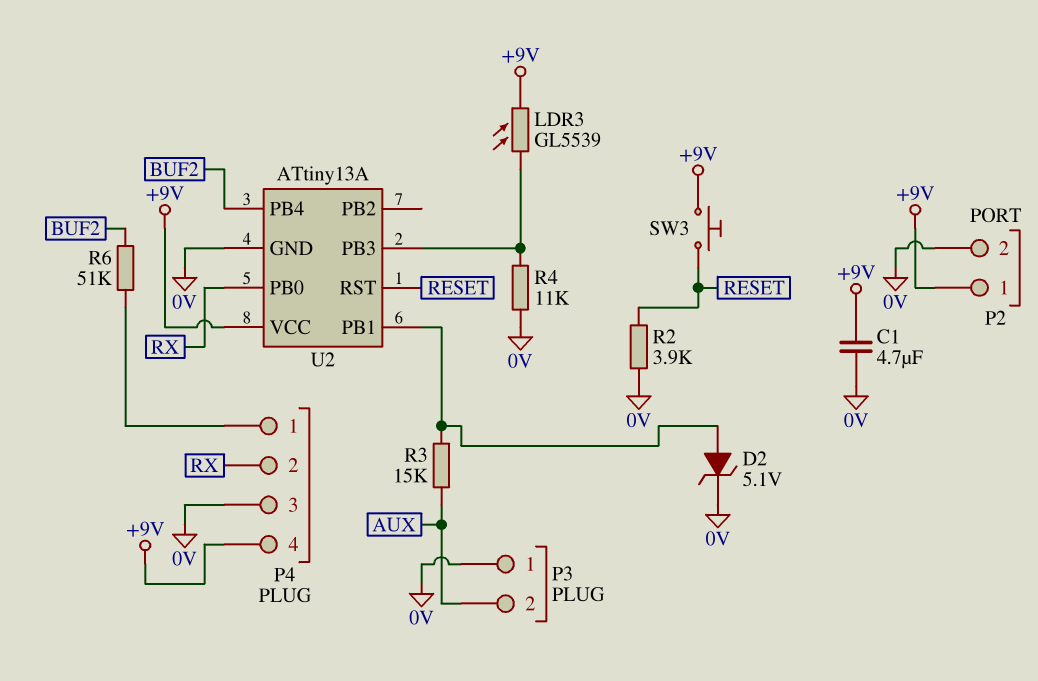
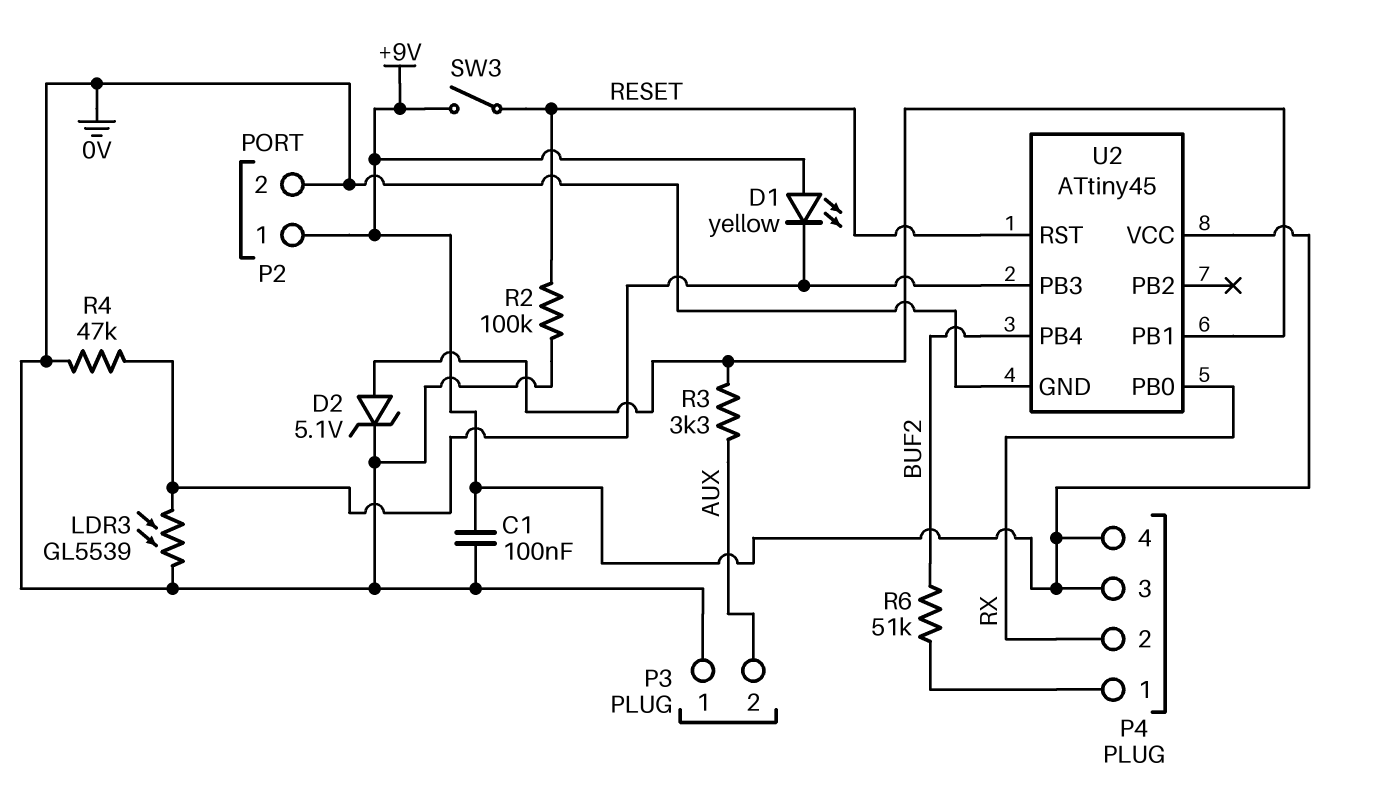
C1: 4.7uF (+9V, 0V) -> 100nF (+9V, 0V)
D1: none -> LED yellow (A +9V, K U2/PB3)
LDR3: GL5539 (+9V, U2/PB3) -> GL5539 (0V, U2/PB3)
P4 pin 3: 0V -> +9V
R2: 3.9k (0V, RESET) -> 100k (0V, RESET)
R3: 15k (AUX, U2/PB1) -> 3.3k (AUX, U2/PB1)
R4: 11k (0V, U2/PB3) -> 47k (0V, U2/PB3)
SW3: button (+9V, RESET) -> switch (+9V, RESET)
U2: ATtiny13A -> ATtiny45

